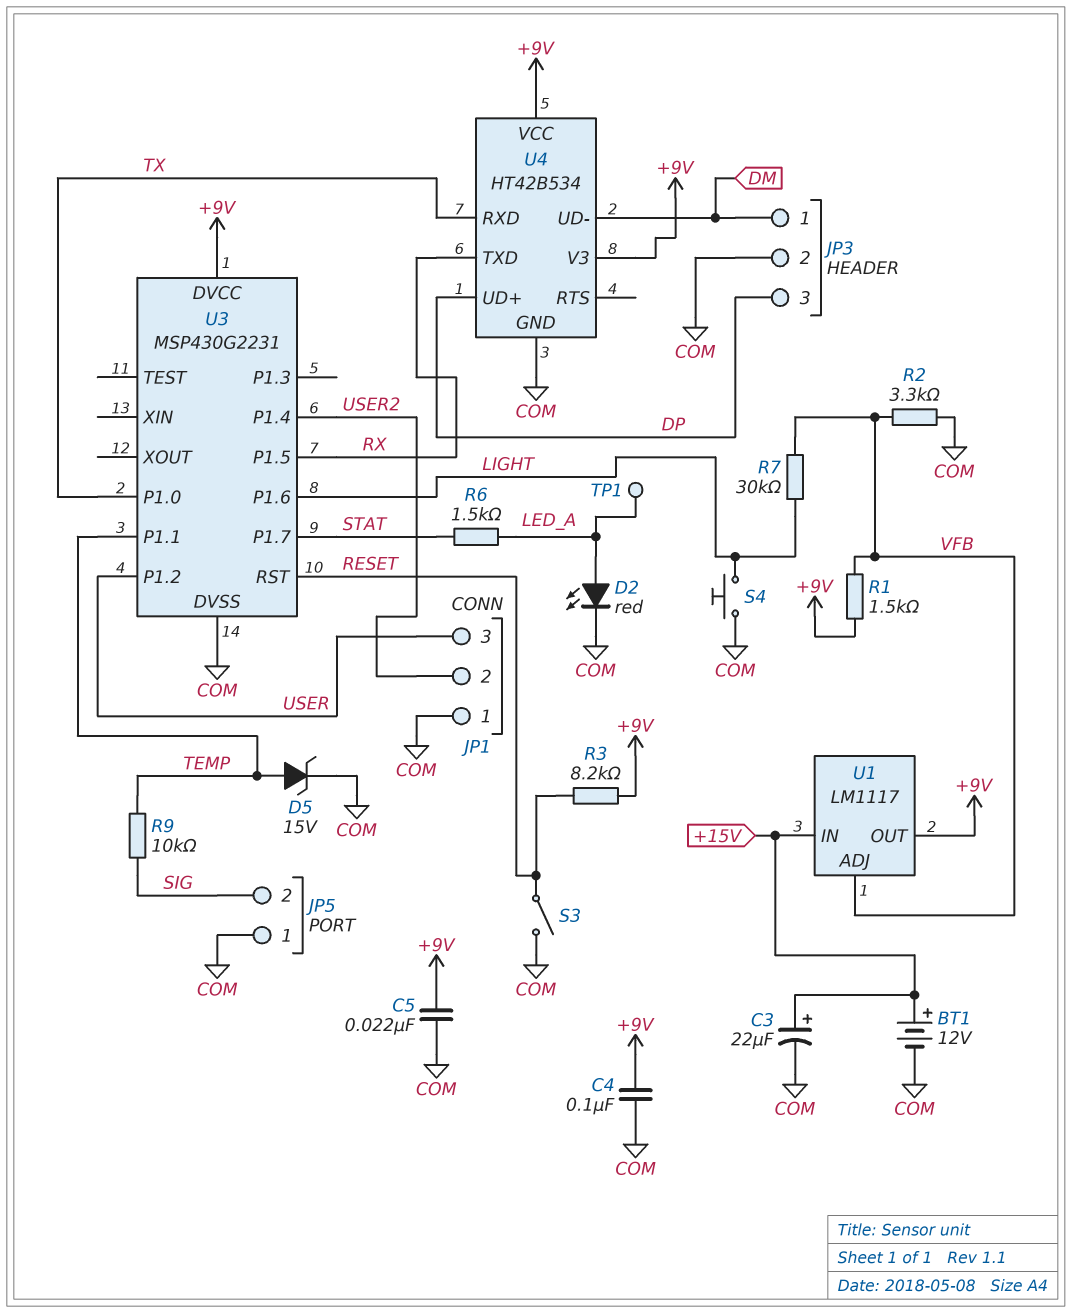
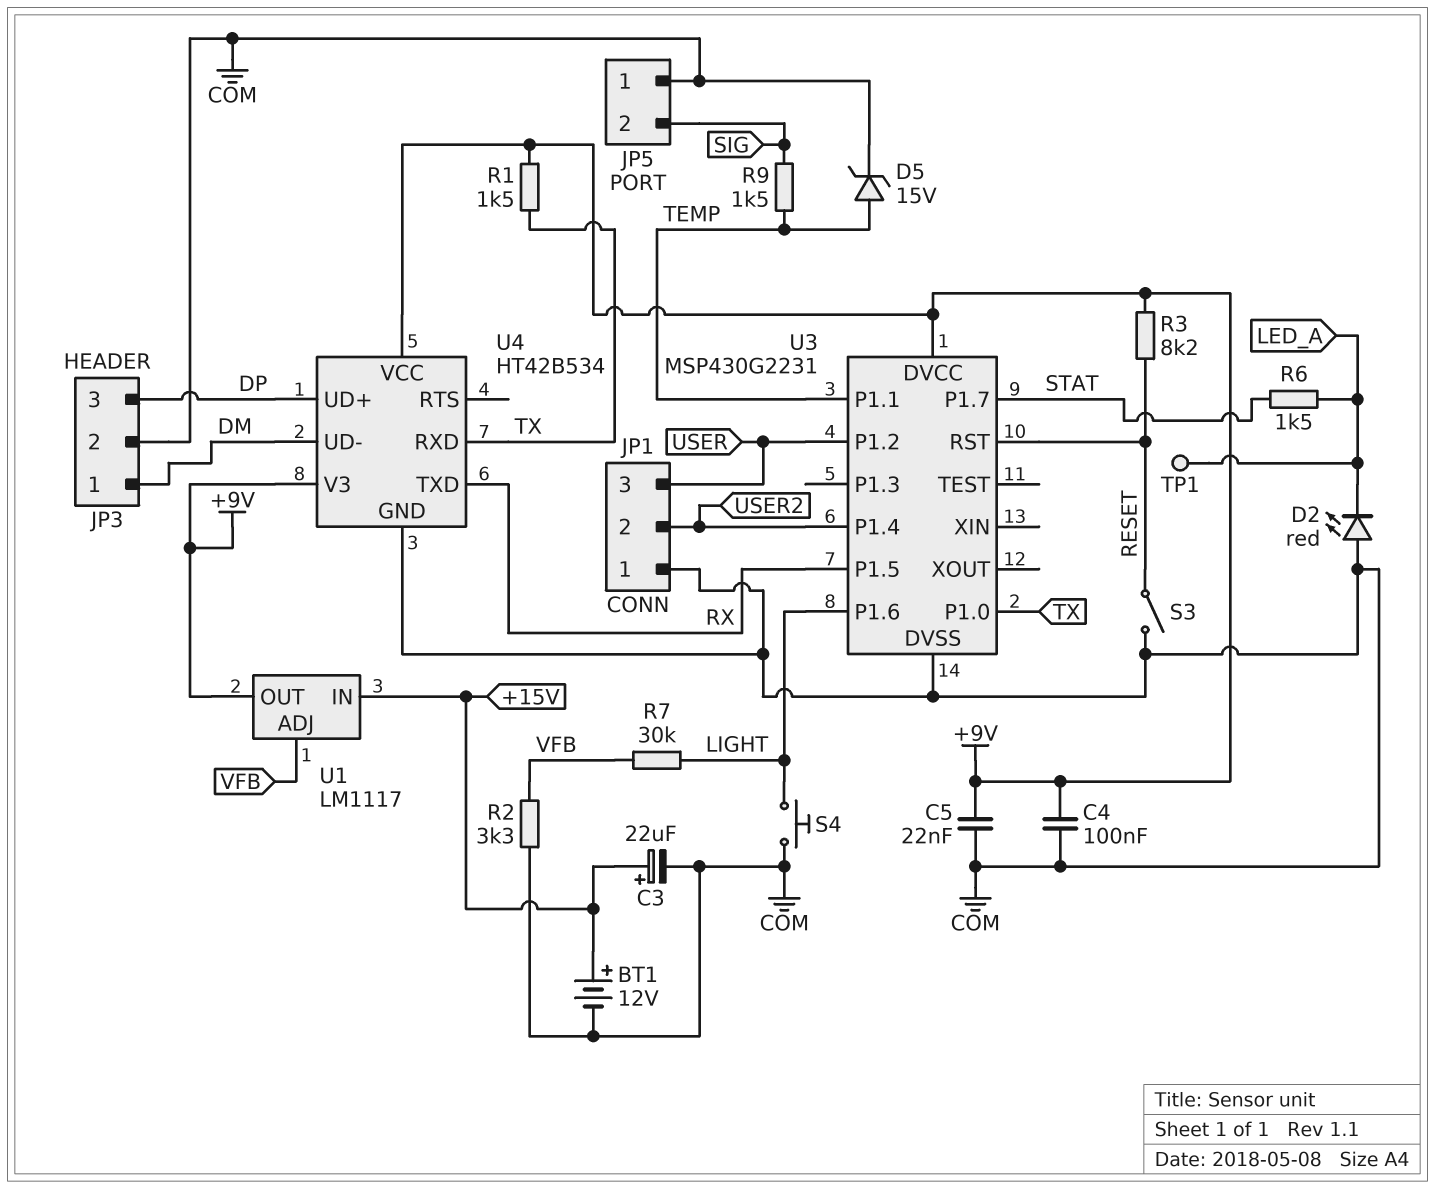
D2: LED red (A LED_A, K COM) -> LED red (A COM, K LED_A)
R1: 1.5k (+9V, VFB) -> 1.5k (+9V, TX)
R9: 10k (SIG, TEMP) -> 1.5k (SIG, TEMP)

